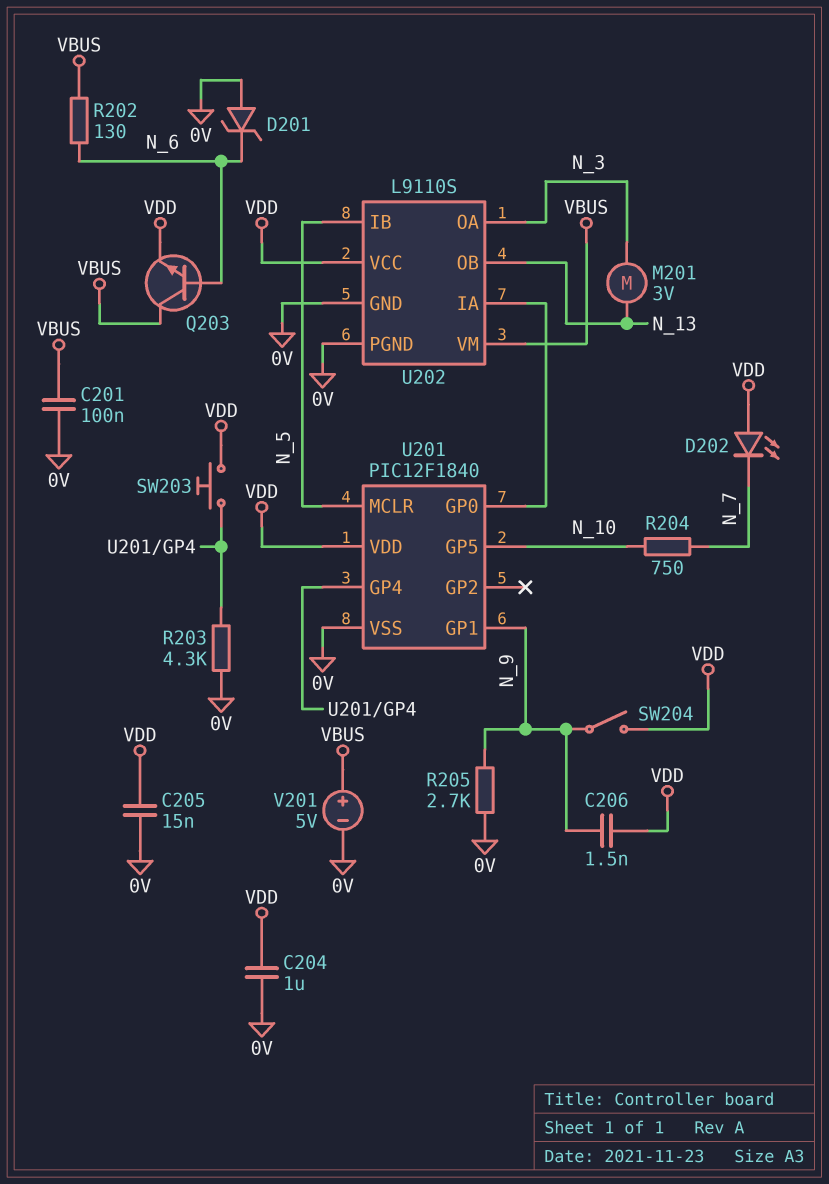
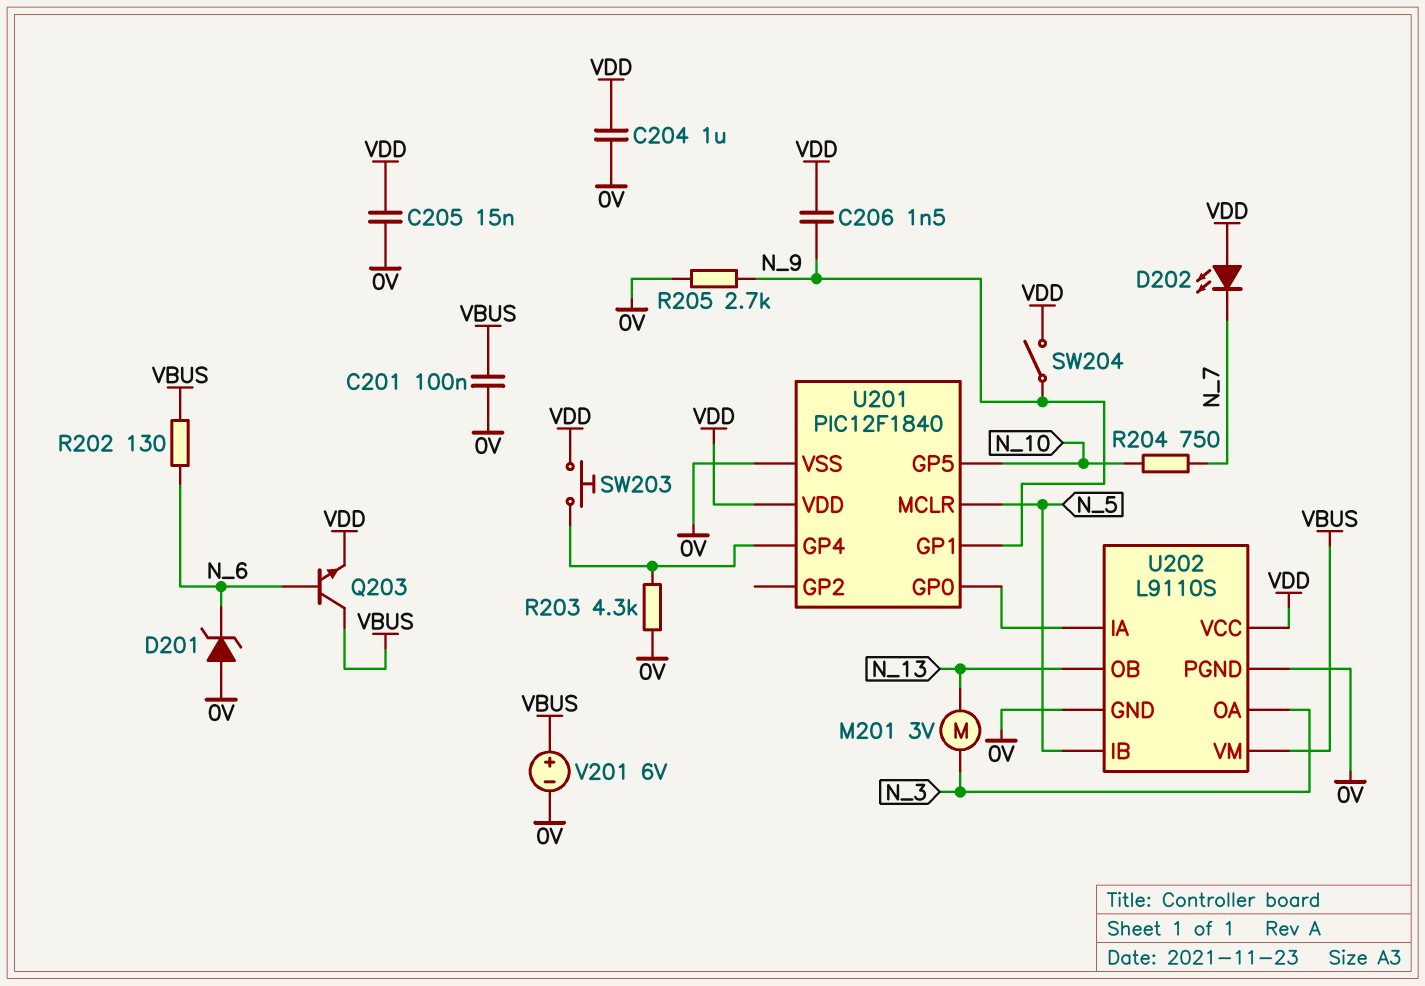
V201: 5V (plus VBUS, minus 0V) -> 6V (plus VBUS, minus 0V)

